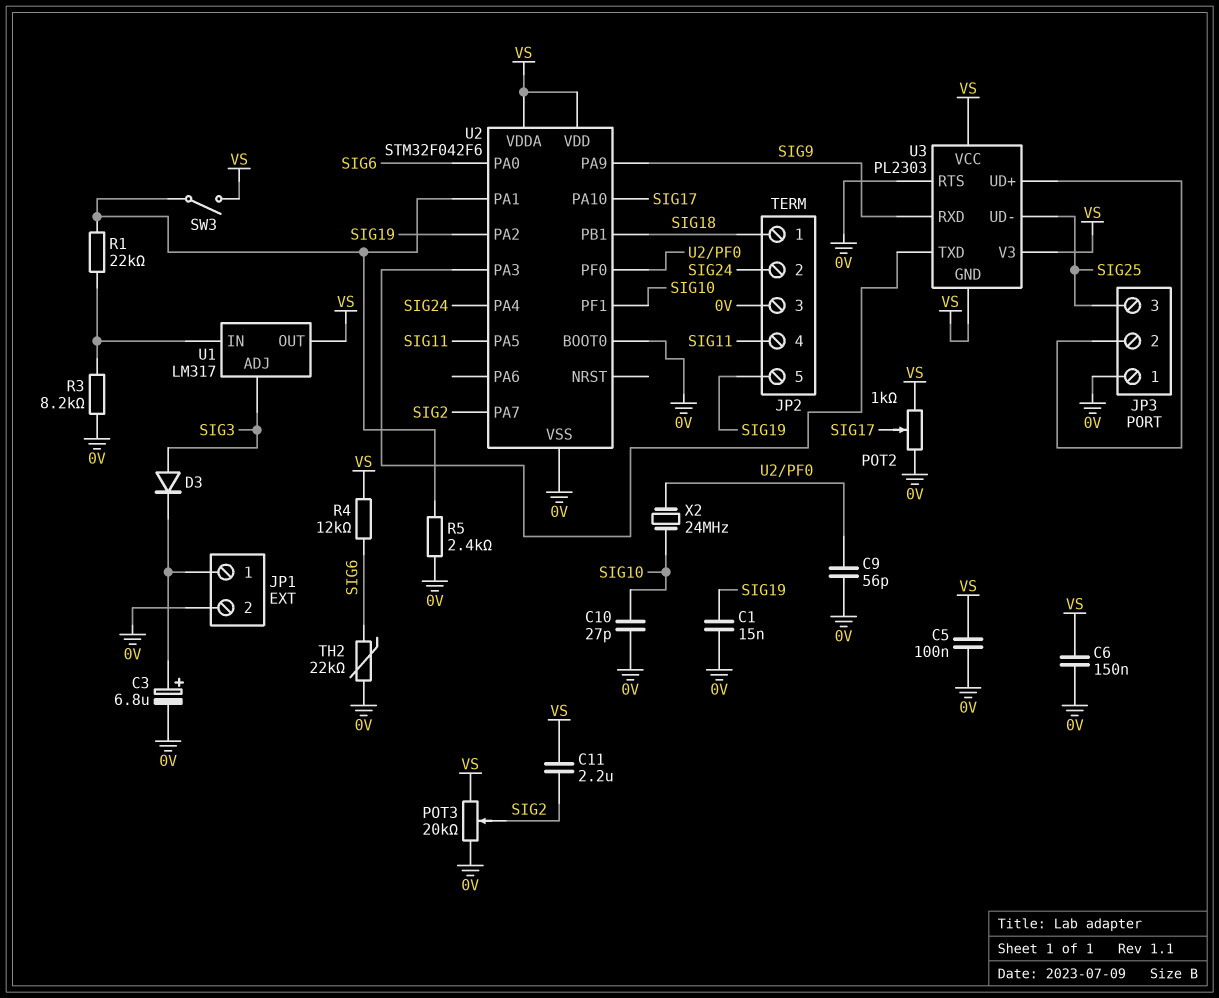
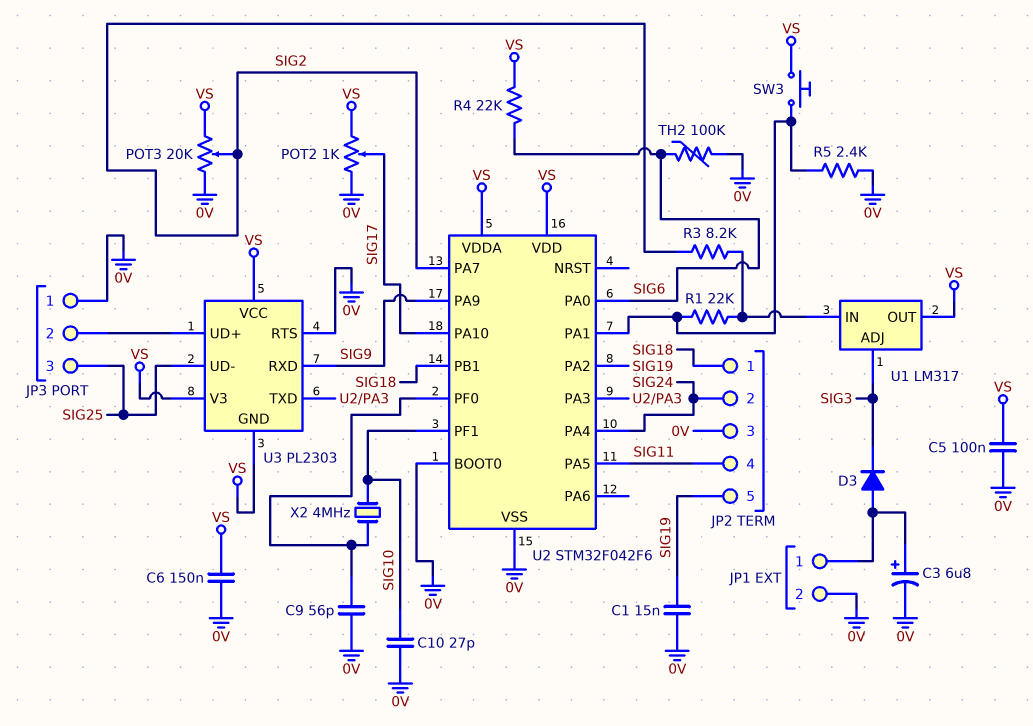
C11: 2.2uF (SIG2, VS) -> none
D3: diode (A SIG3, K JP1/1) -> diode (A JP1/1, K SIG3)
R3: 8.2k (0V, U1/IN) -> 8.2k (SIG2, U1/IN)
R4: 12k (SIG6, VS) -> 22k (SIG6, VS)
SW3: switch (U2/PA1, VS) -> button (U2/PA1, VS)
TH2: 22k (0V, SIG6) -> 100k (0V, SIG6)
X2: 24MHz (SIG10, U2/PF0) -> 4MHz (SIG10, U2/PF0)

